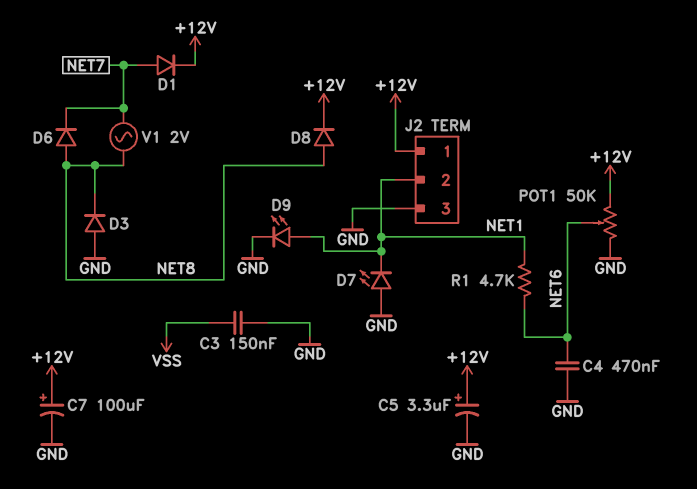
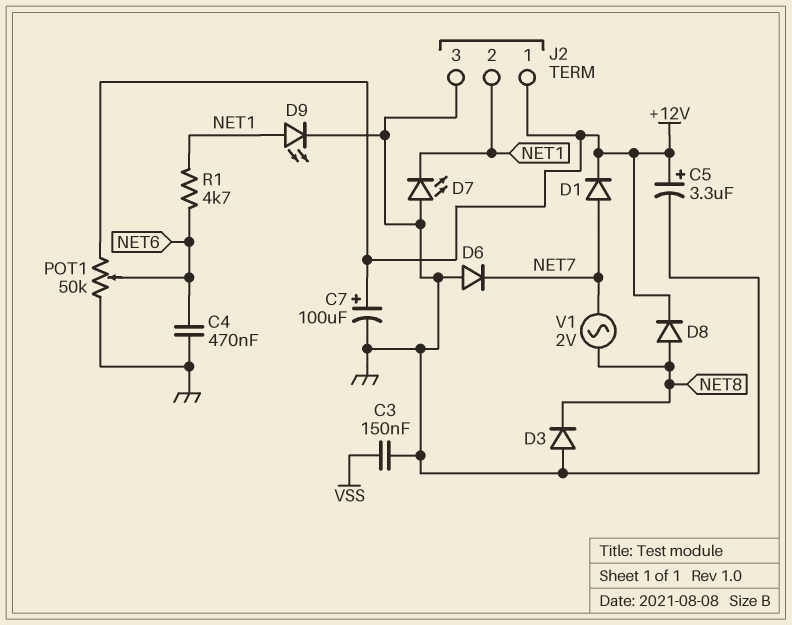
D6: diode (A NET8, K NET7) -> diode (A GND, K NET7)

